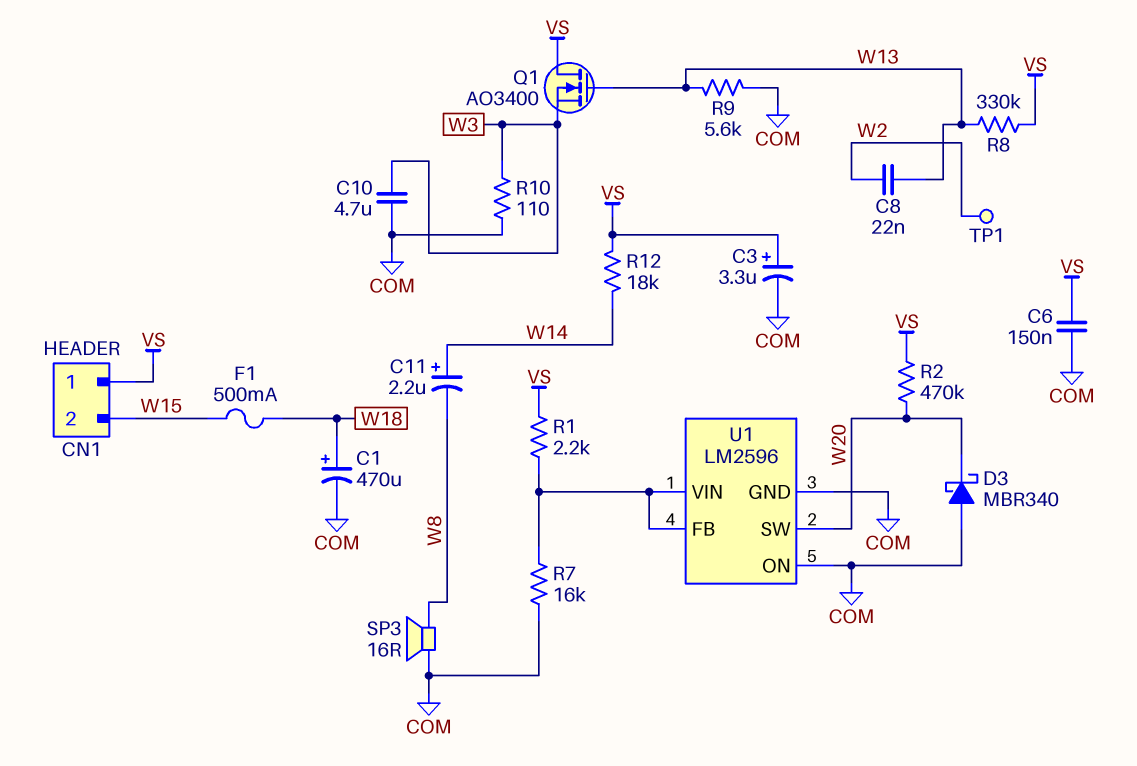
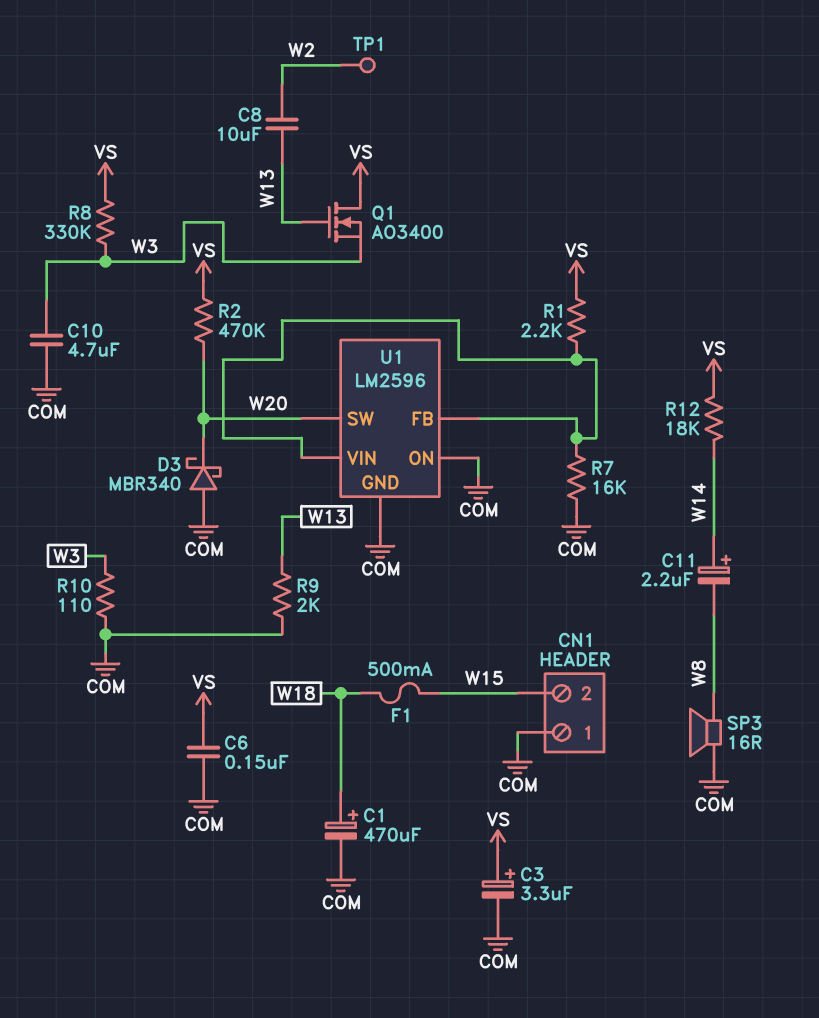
C8: 22nF (W2, W13) -> 10uF (W2, W13)
CN1 pin 1: VS -> COM
R8: 330k (VS, W13) -> 330k (VS, W3)
R9: 5.6k (COM, W13) -> 2k (COM, W13)

